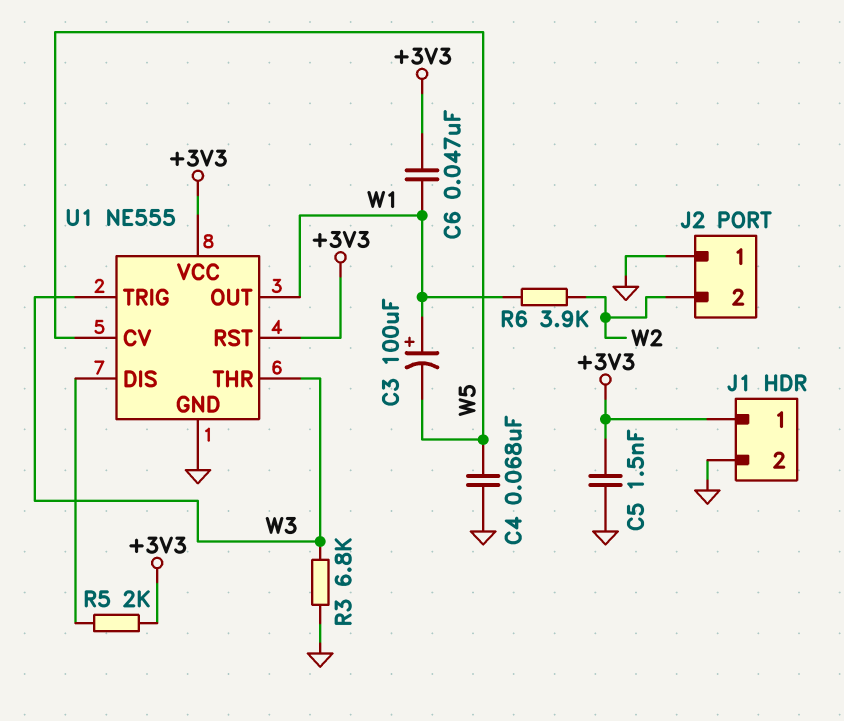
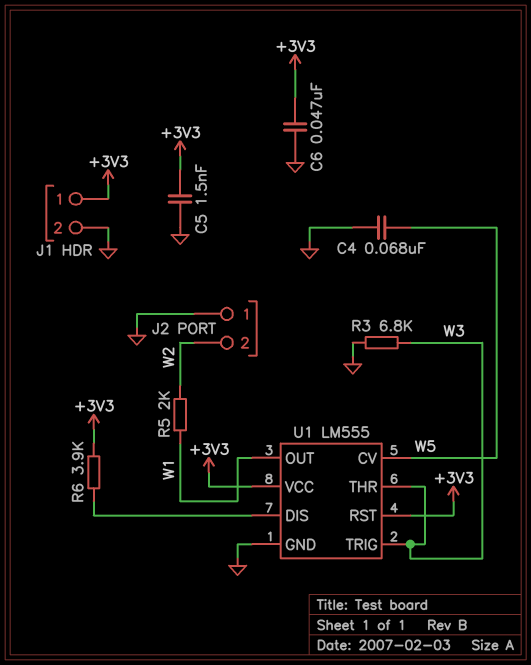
C3: 100uF (plus W1, minus W5) -> none
C6: 47nF (+3V3, W1) -> 47nF (+3V3, GND)
R5: 2k (+3V3, U1/DIS) -> 2k (W1, W2)
R6: 3.9k (W1, W2) -> 3.9k (+3V3, U1/DIS)
U1: NE555 -> LM555

